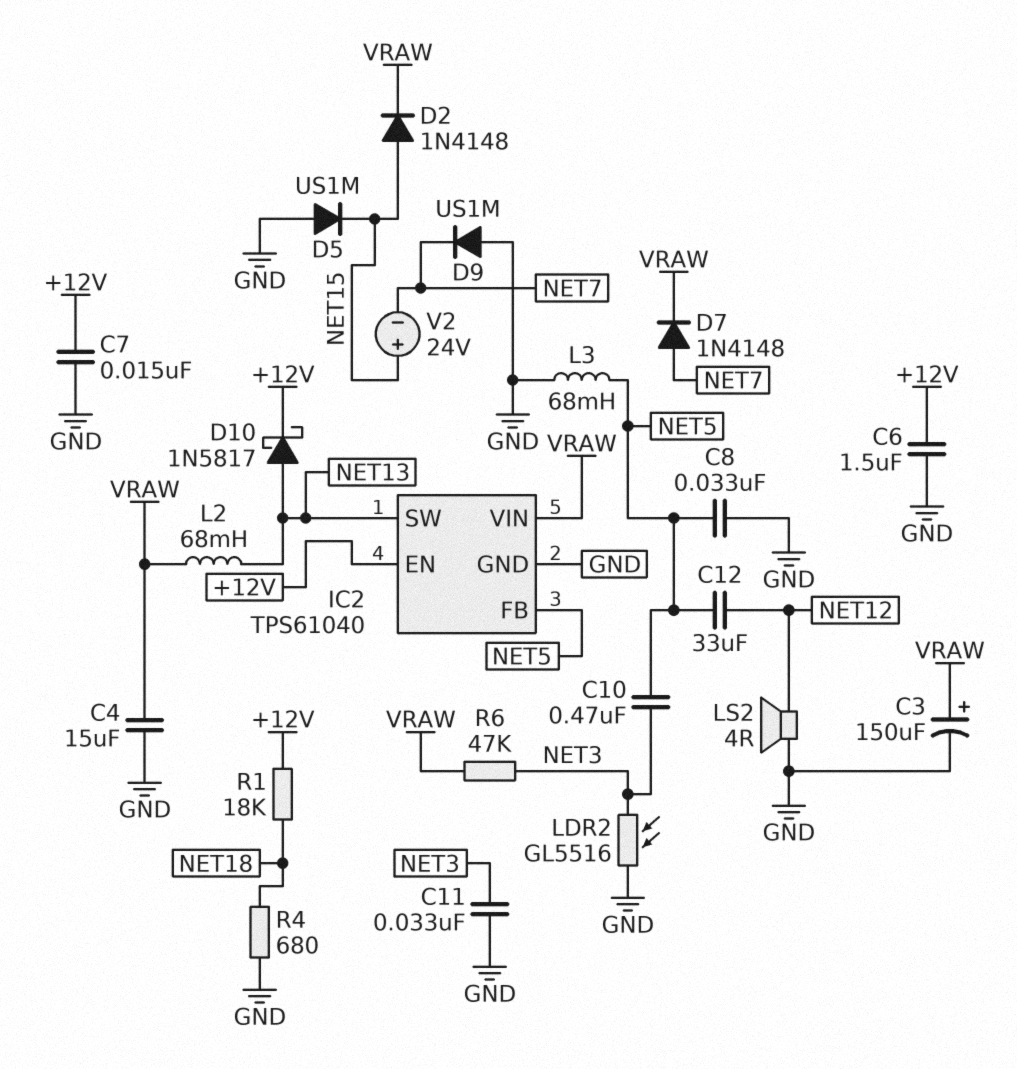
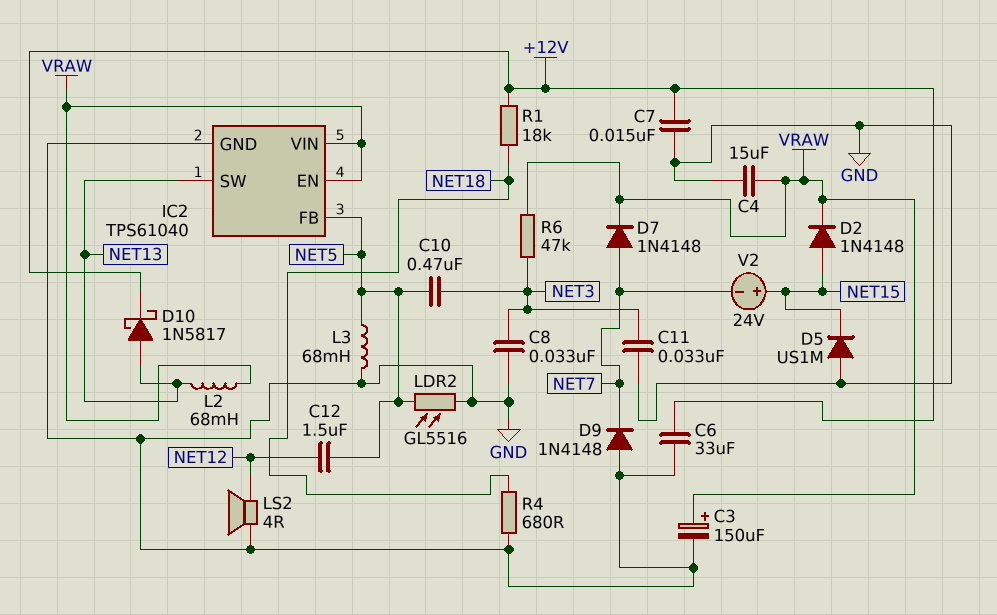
C6: 1.5uF (+12V, GND) -> 33uF (+12V, GND)
C8: 33nF (GND, NET5) -> 33nF (GND, NET3)
C12: 33uF (NET5, NET12) -> 1.5uF (NET5, NET12)
D9: diode US1M (A GND, K NET7) -> diode 1N4148 (A GND, K NET7)
IC2 pin EN: +12V -> VRAW
LDR2: GL5516 (GND, NET3) -> GL5516 (GND, NET5)

